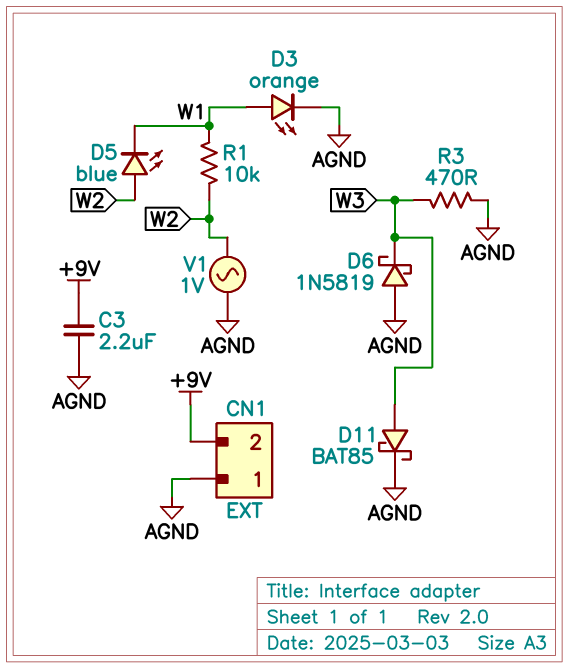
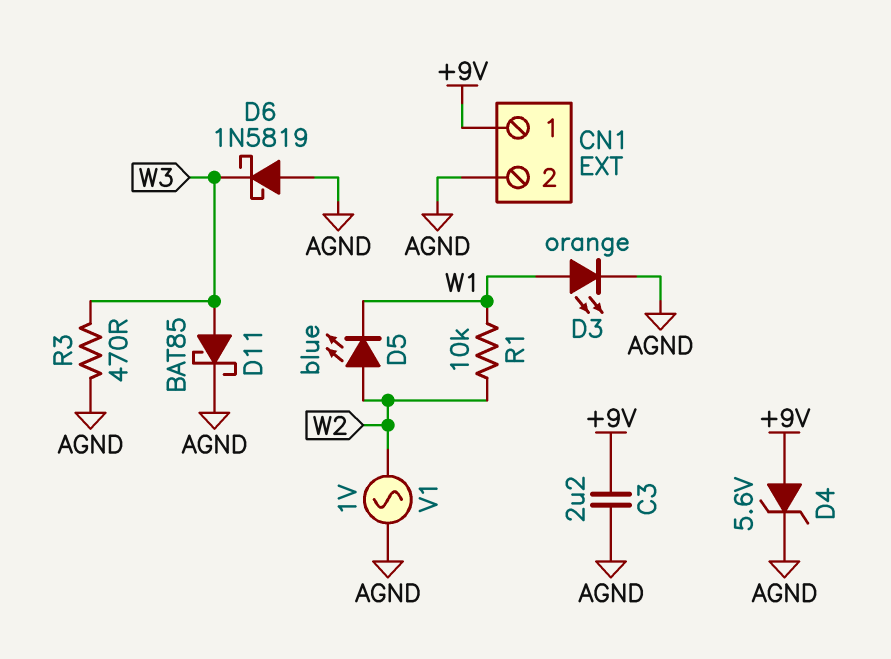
CN1 pin 1: AGND -> +9V
CN1 pin 2: +9V -> AGND
D4: none -> zener 5.6V (A +9V, K AGND)

